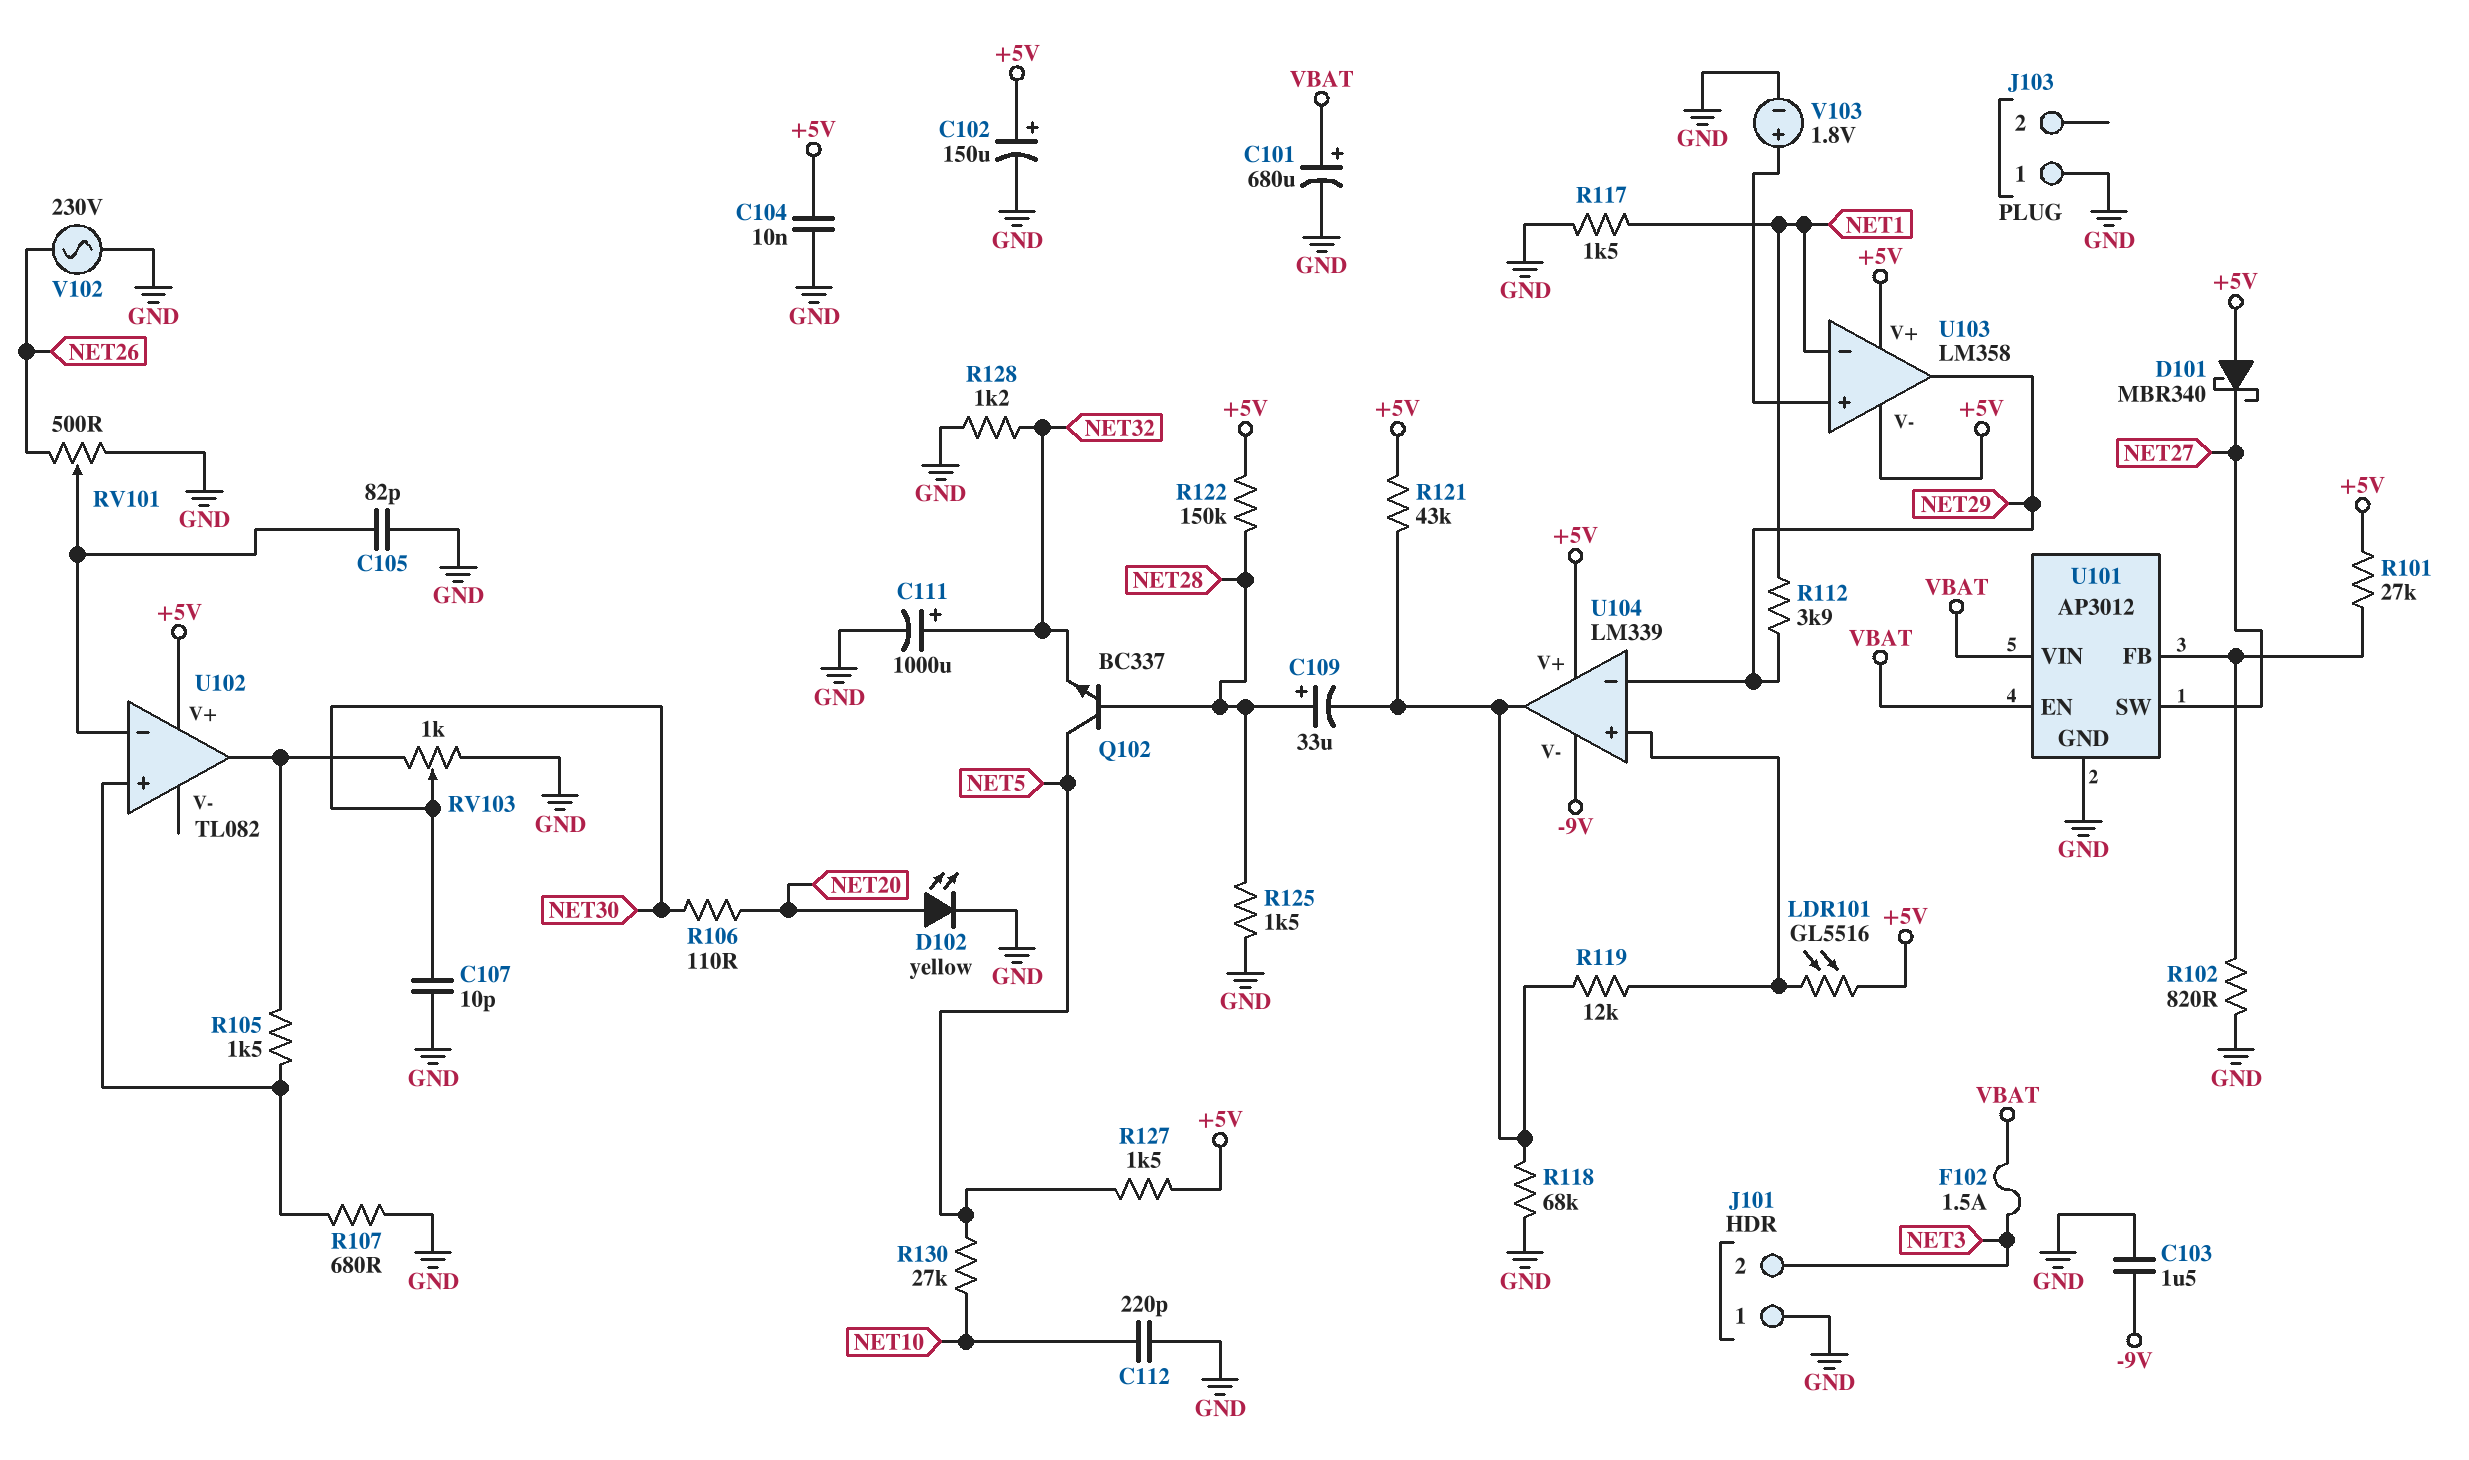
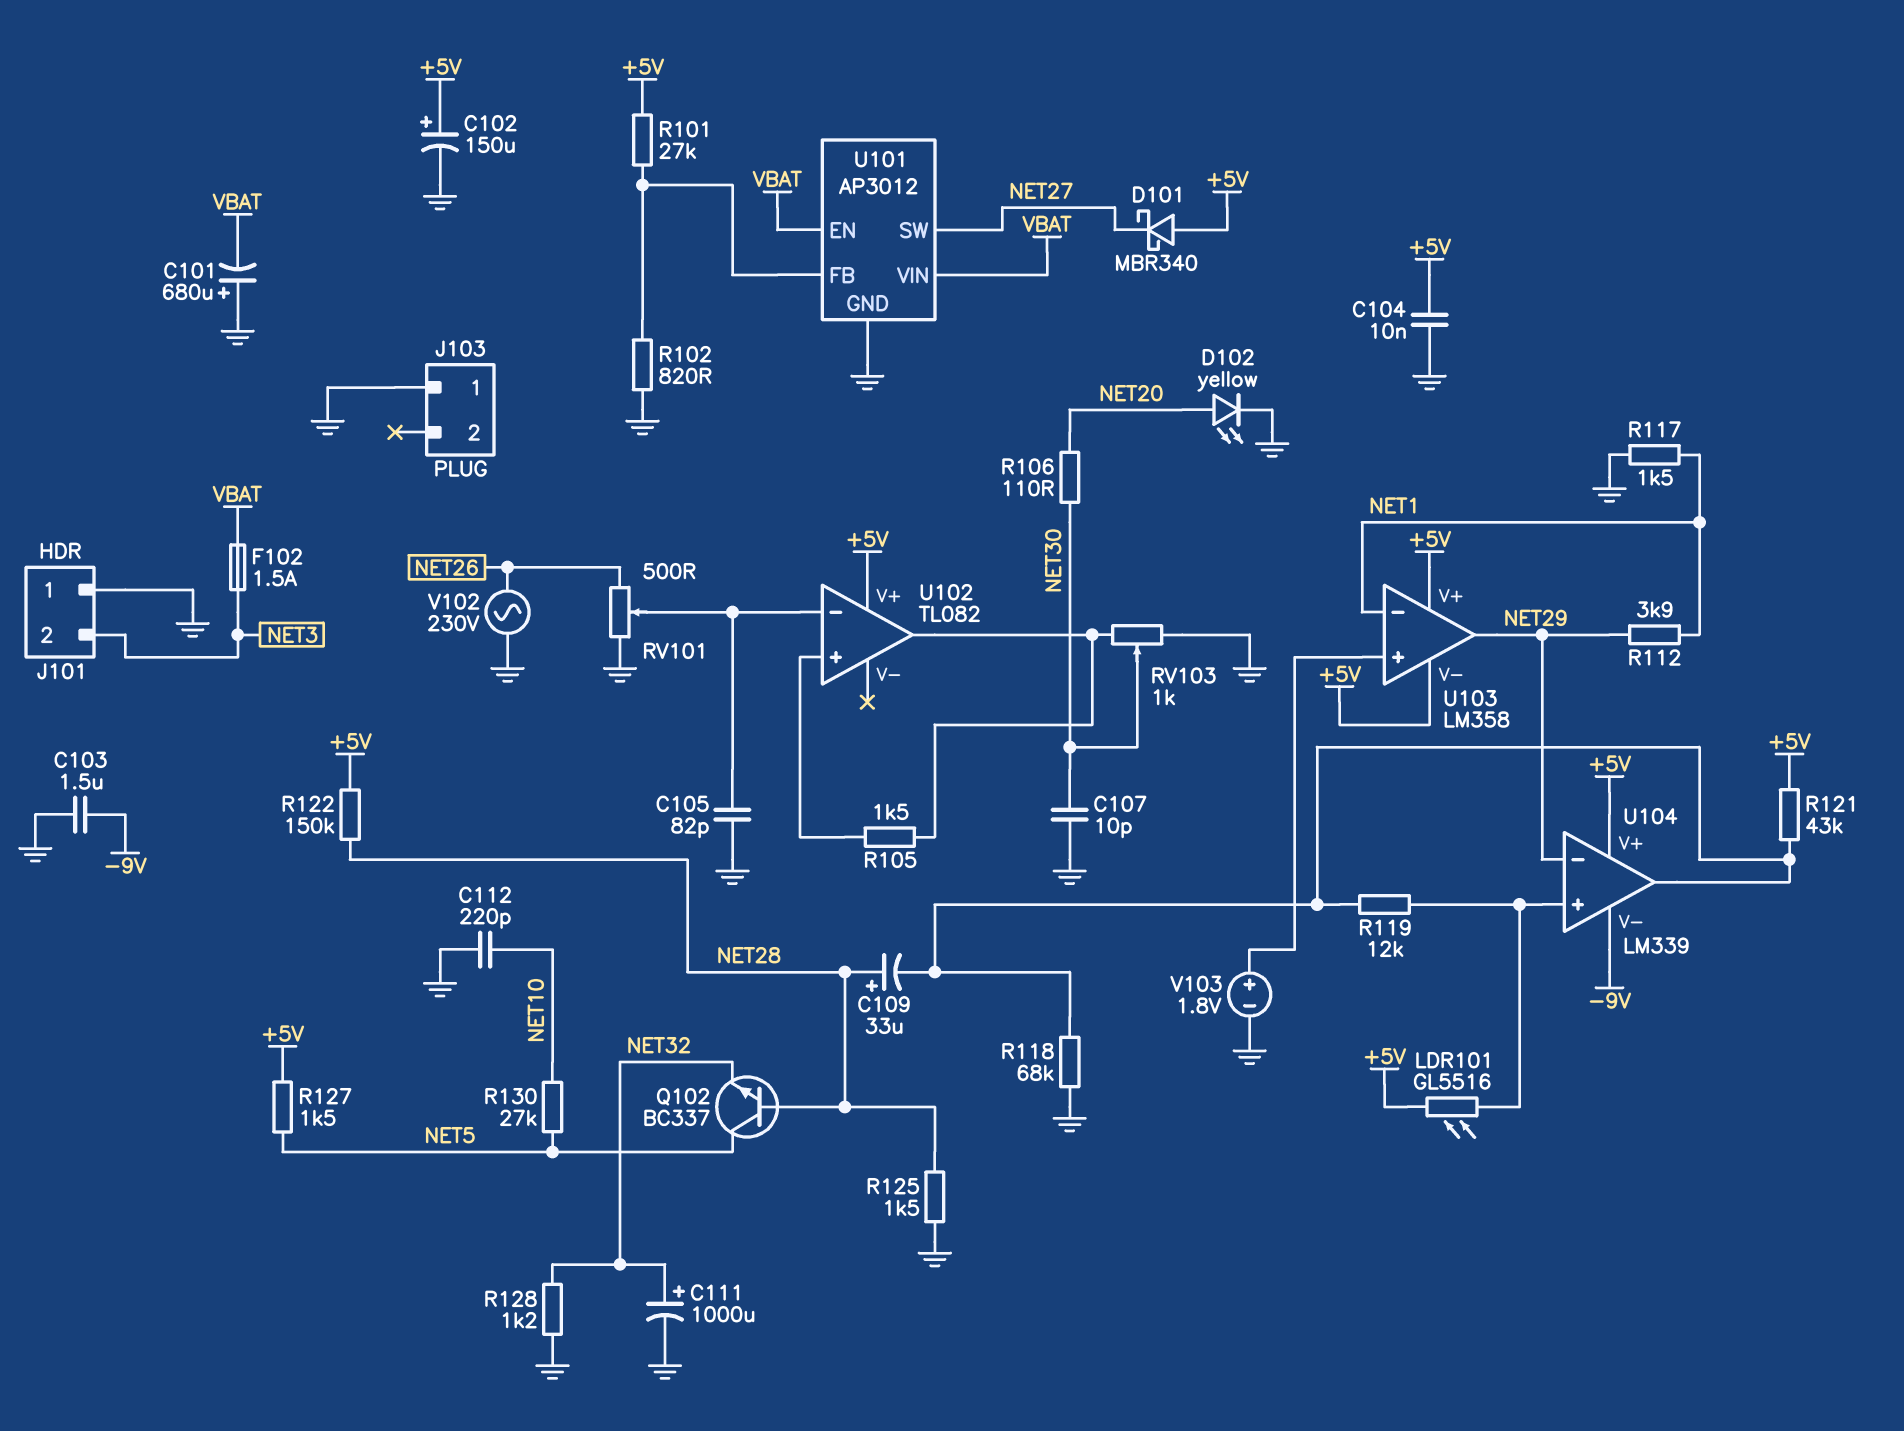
C101: 680uF (plus VBAT, minus GND) -> 680uF (plus GND, minus VBAT)
R107: 680 (GND, U102/in+) -> none

